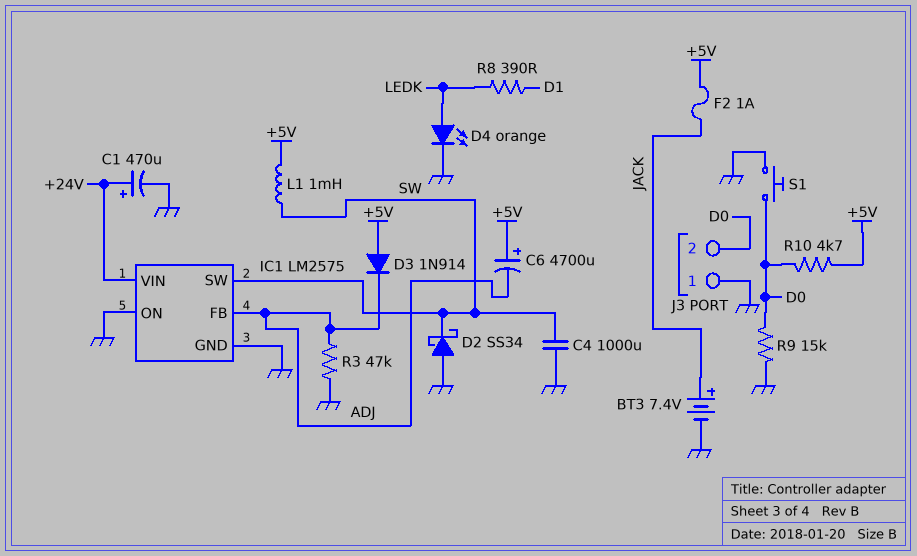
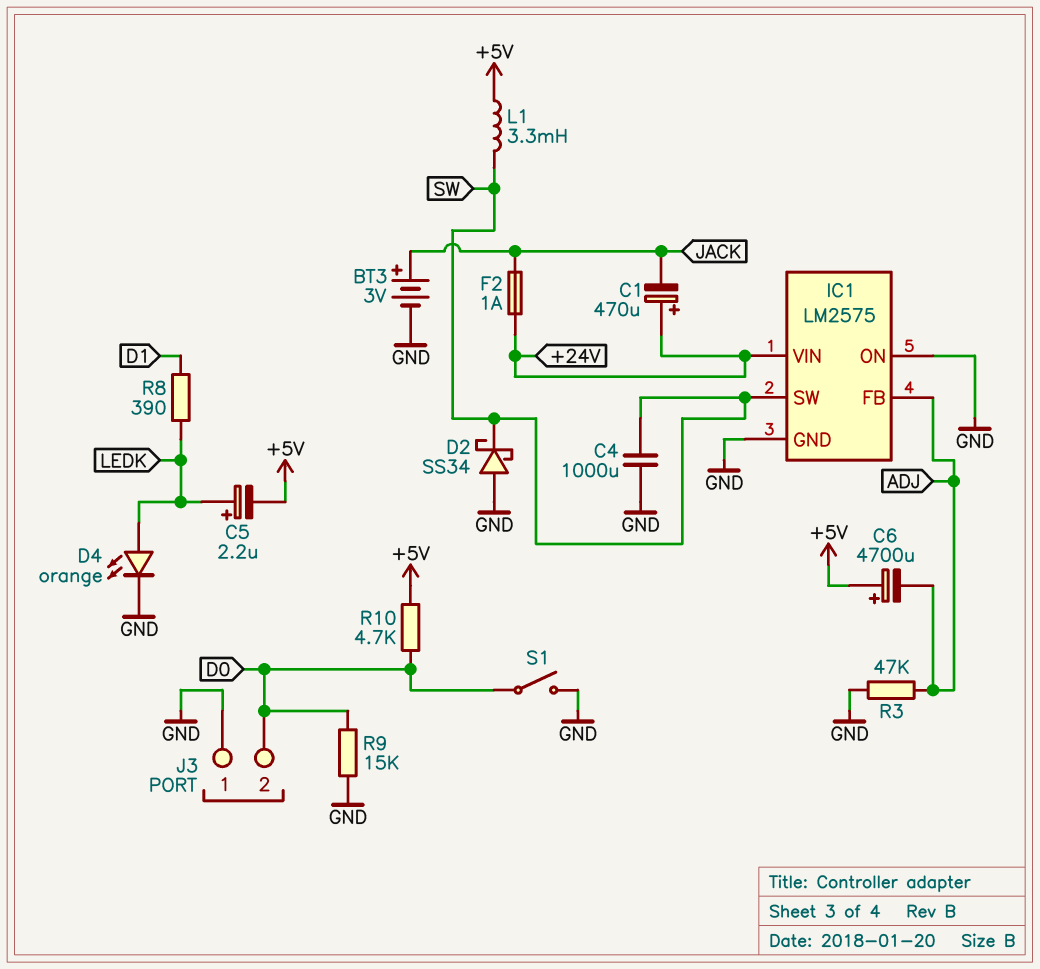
BT3: 7.4V (plus JACK, minus GND) -> 3V (plus JACK, minus GND)
C1: 470uF (plus +24V, minus GND) -> 470uF (plus +24V, minus JACK)
C5: none -> 2.2uF (plus LEDK, minus +5V)
D3: diode 1N914 (A +5V, K ADJ) -> none
F2: 1A (+5V, JACK) -> 1A (+24V, JACK)
L1: 1mH (+5V, SW) -> 3.3mH (+5V, SW)
S1: button (D0, GND) -> switch (D0, GND)

